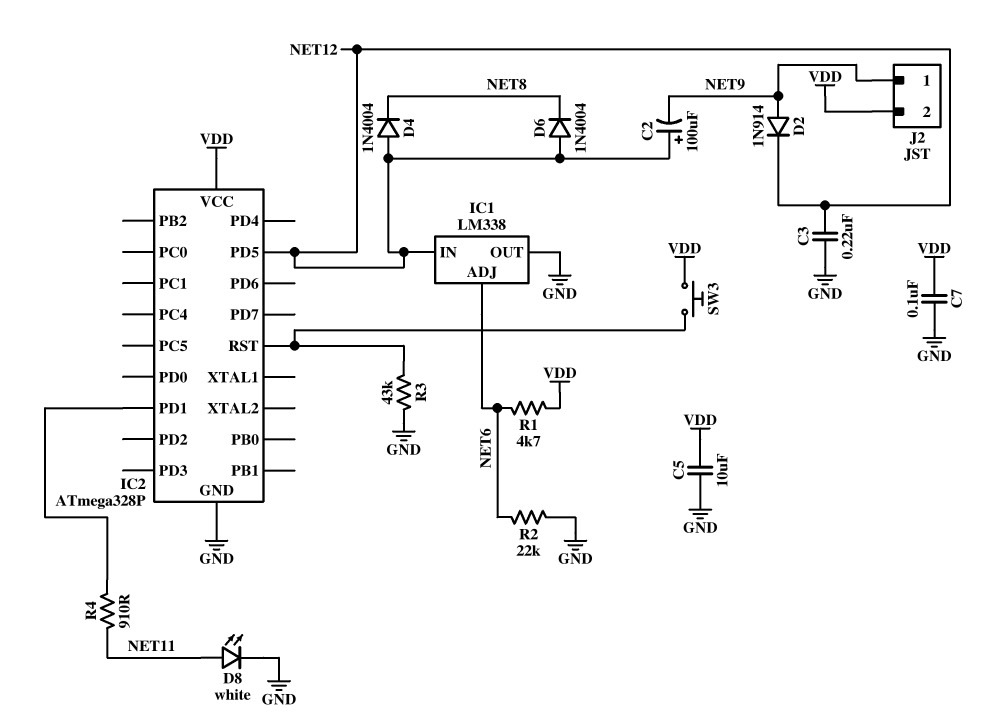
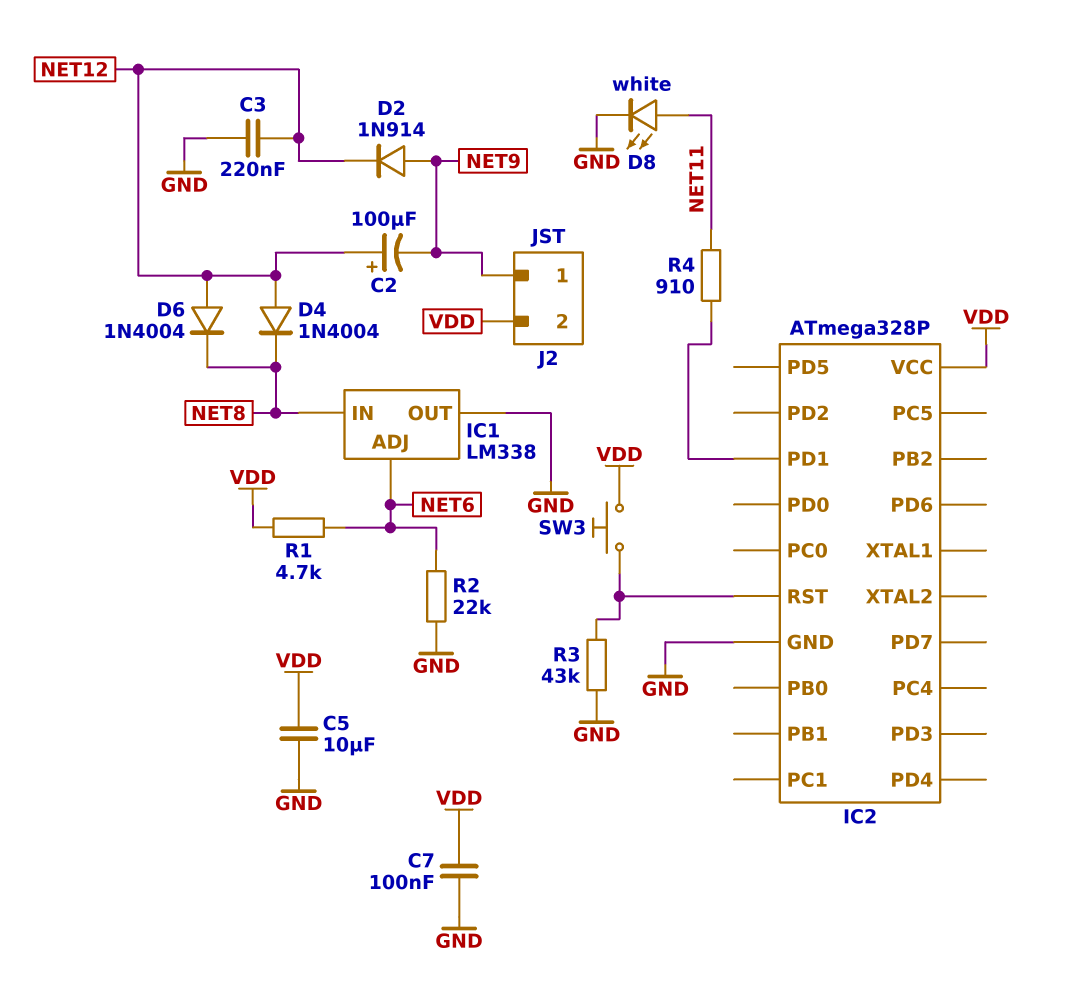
IC1 pin IN: NET12 -> NET8
IC2 pin PD5: NET12 -> none

